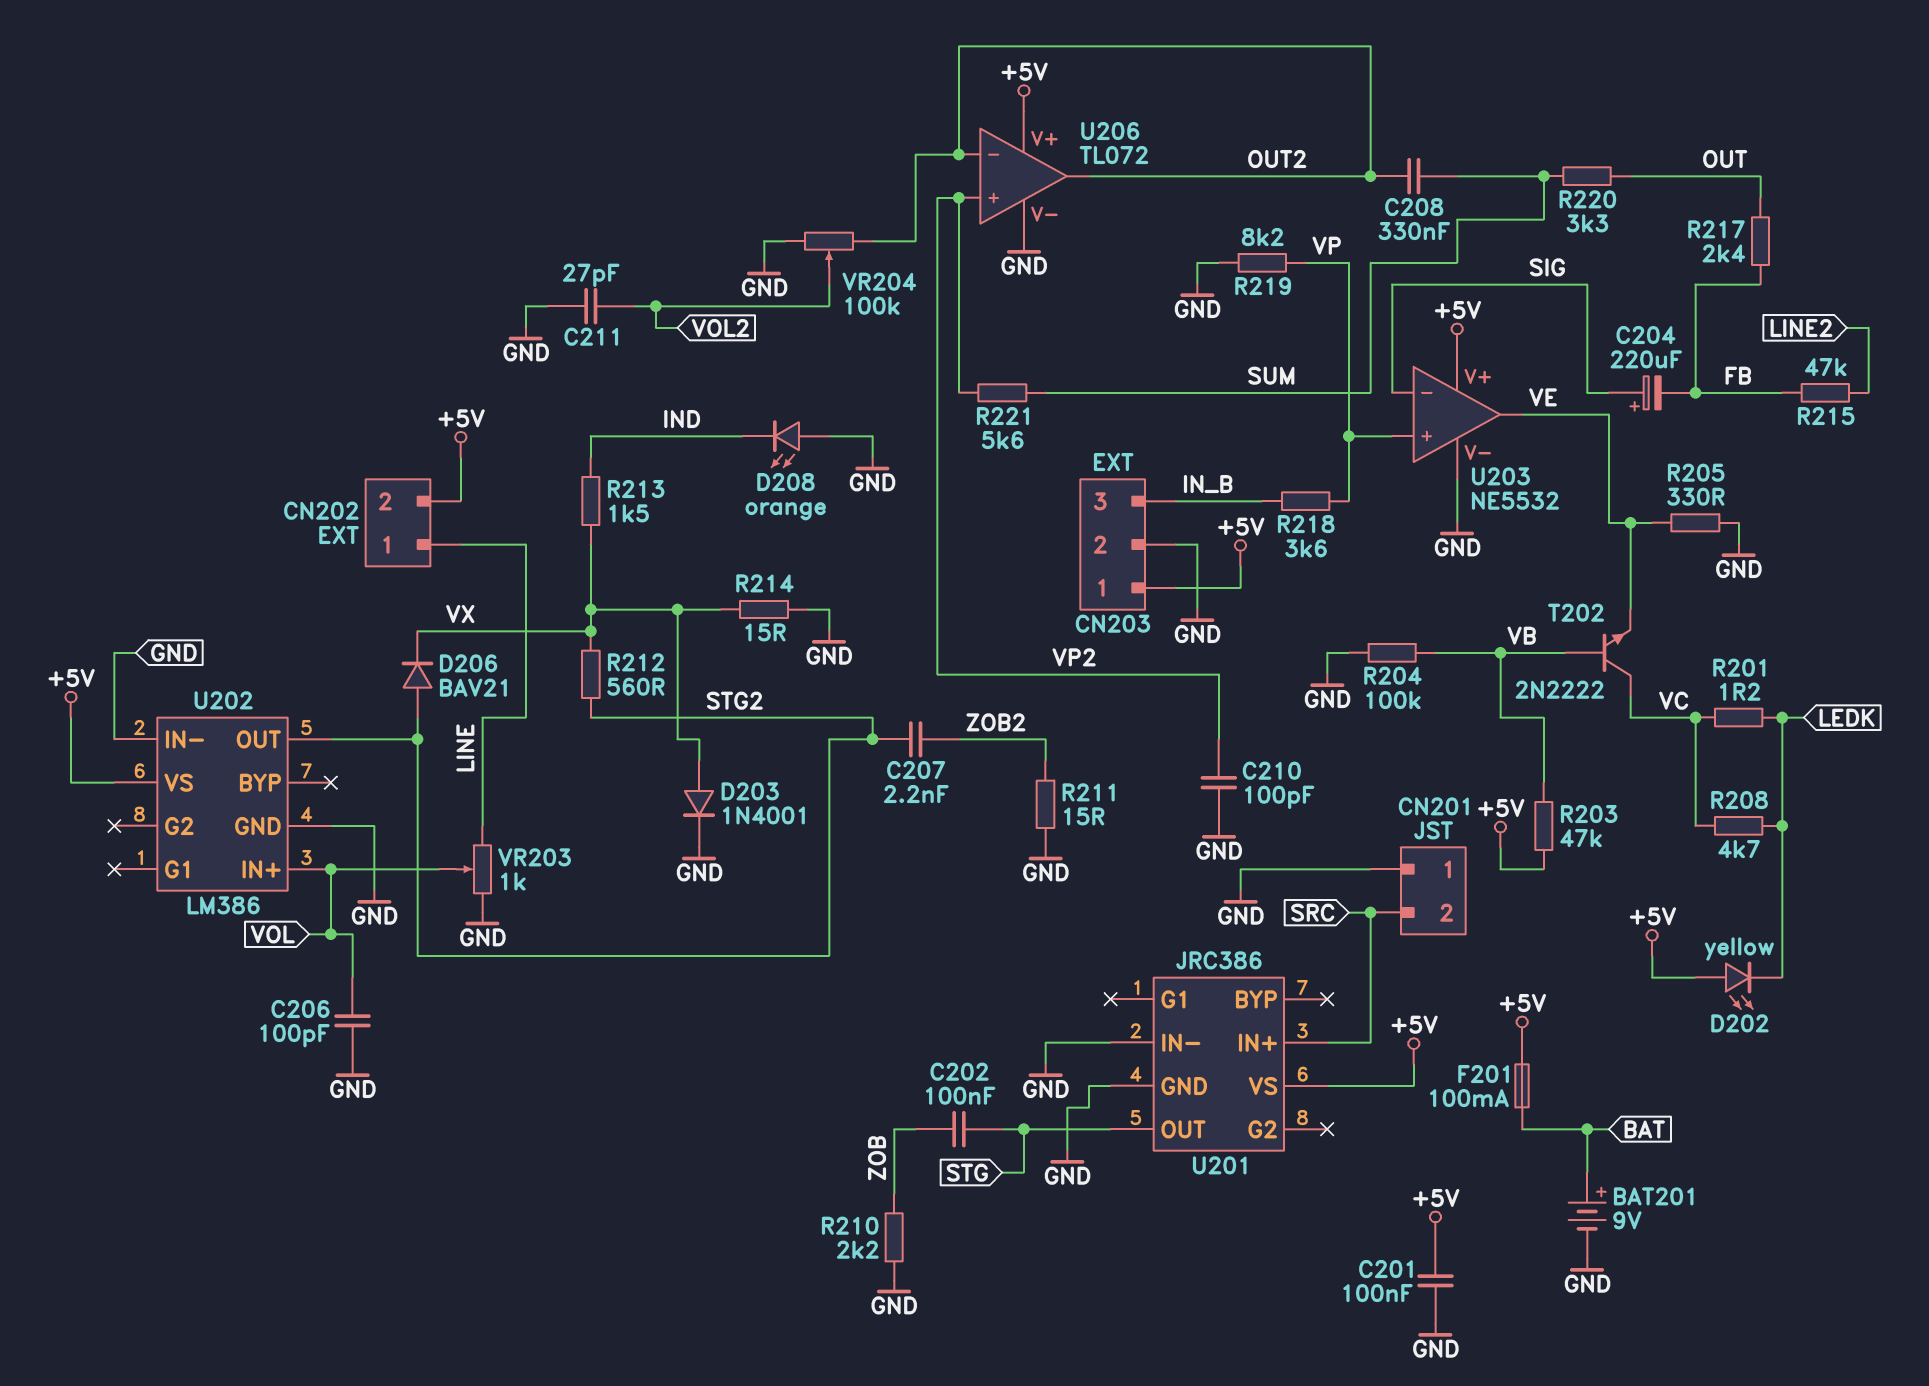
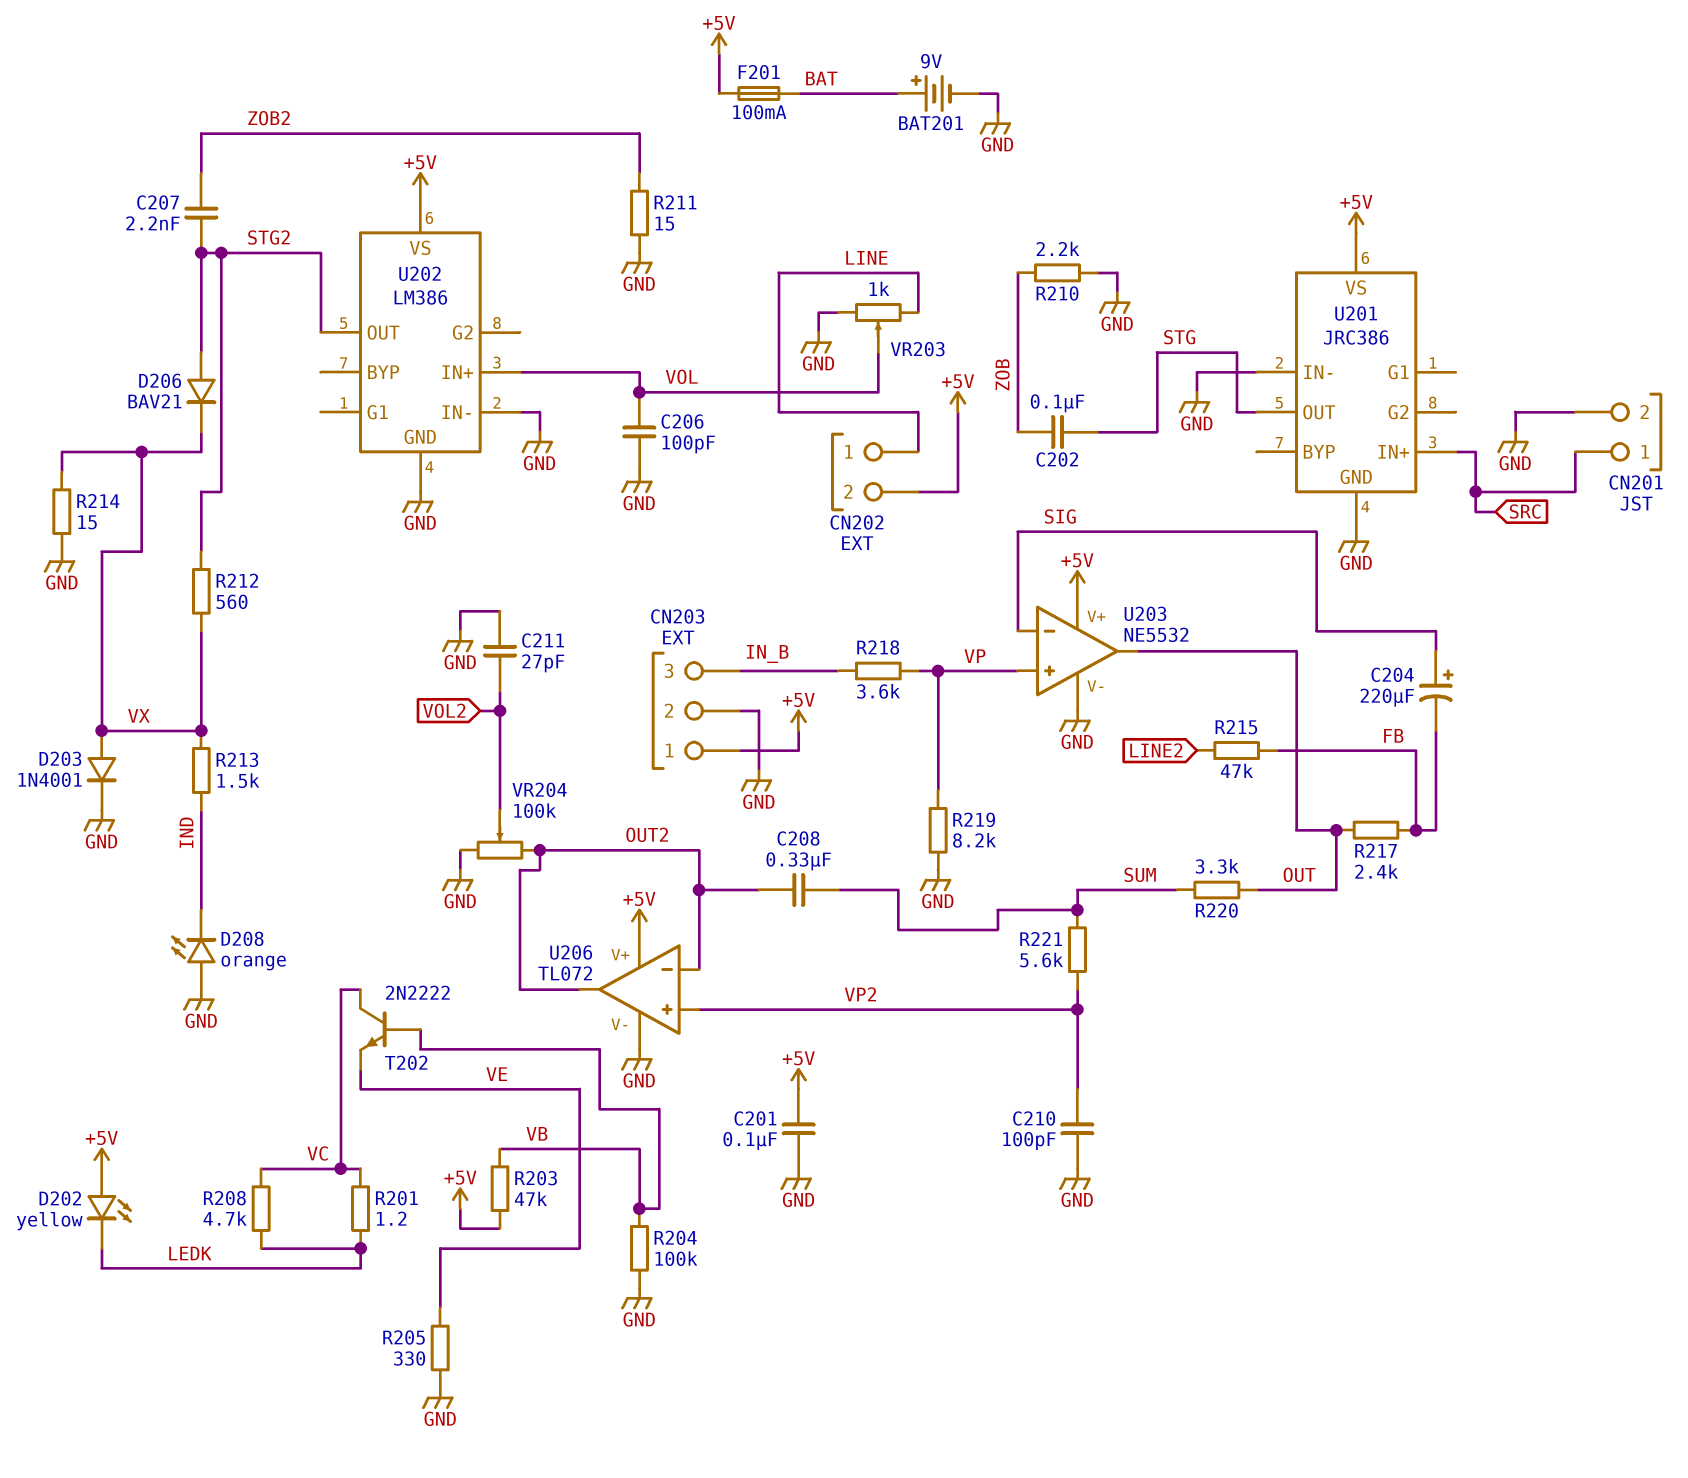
CN201 pin 1: GND -> SRC
CN201 pin 2: SRC -> GND
U203 pin out: VE -> OUT

